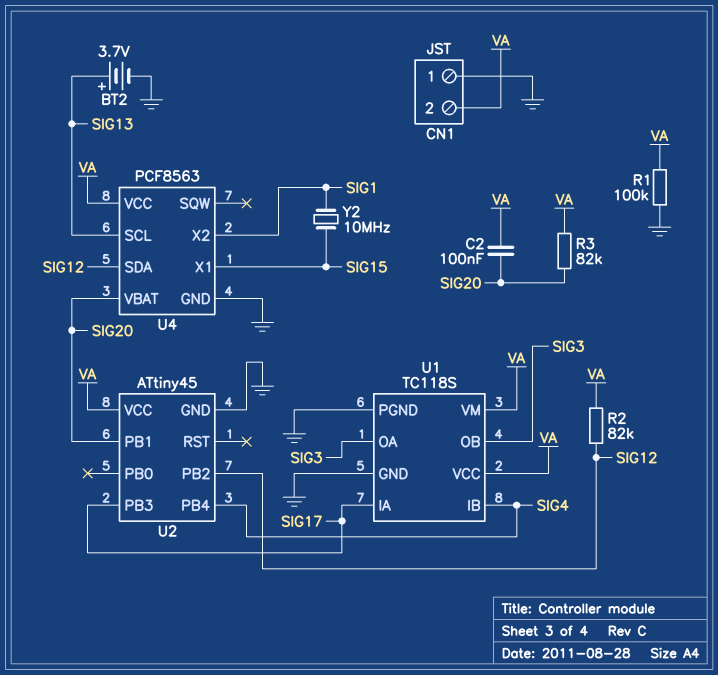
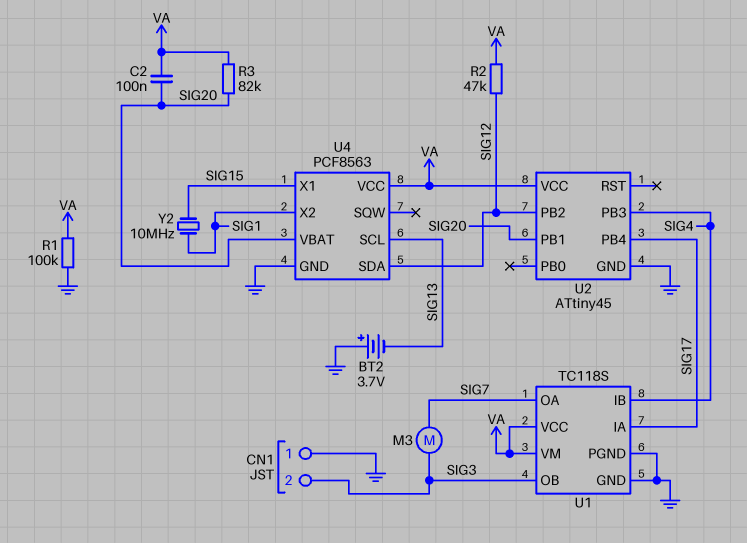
BT2: 3.7V (plus SIG13, minus GND) -> 3.7V (plus GND, minus SIG13)
CN1 pin 2: VA -> SIG3
M3: none -> motor (SIG3, SIG7)
R2: 82k (SIG12, VA) -> 47k (SIG12, VA)
U1 pin OA: SIG3 -> SIG7
U2 pin PB3: SIG17 -> SIG4
U2 pin PB4: SIG4 -> SIG17

